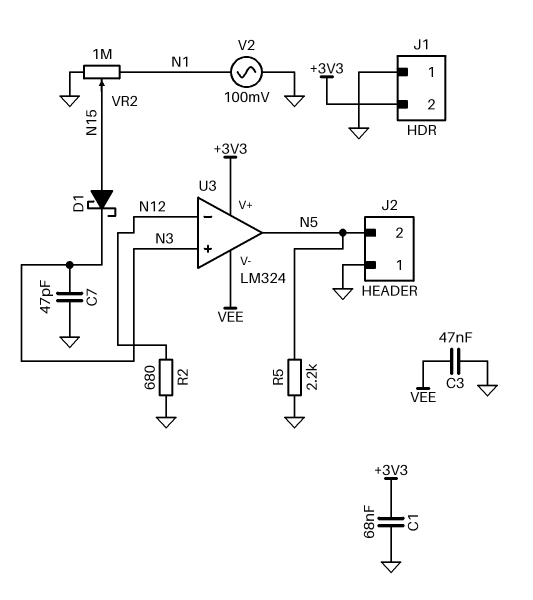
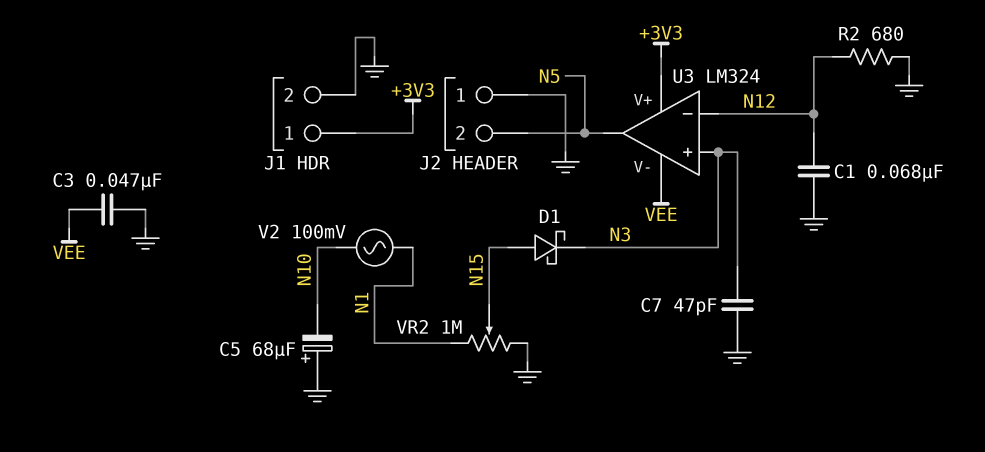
C1: 68nF (+3V3, GND) -> 68nF (GND, N12)
C5: none -> 68uF (plus GND, minus N10)
J1 pin 1: GND -> +3V3
J1 pin 2: +3V3 -> GND
R5: 2.2k (GND, N5) -> none
V2: AC 100mV (GND, N1) -> AC 100mV (N1, N10)

